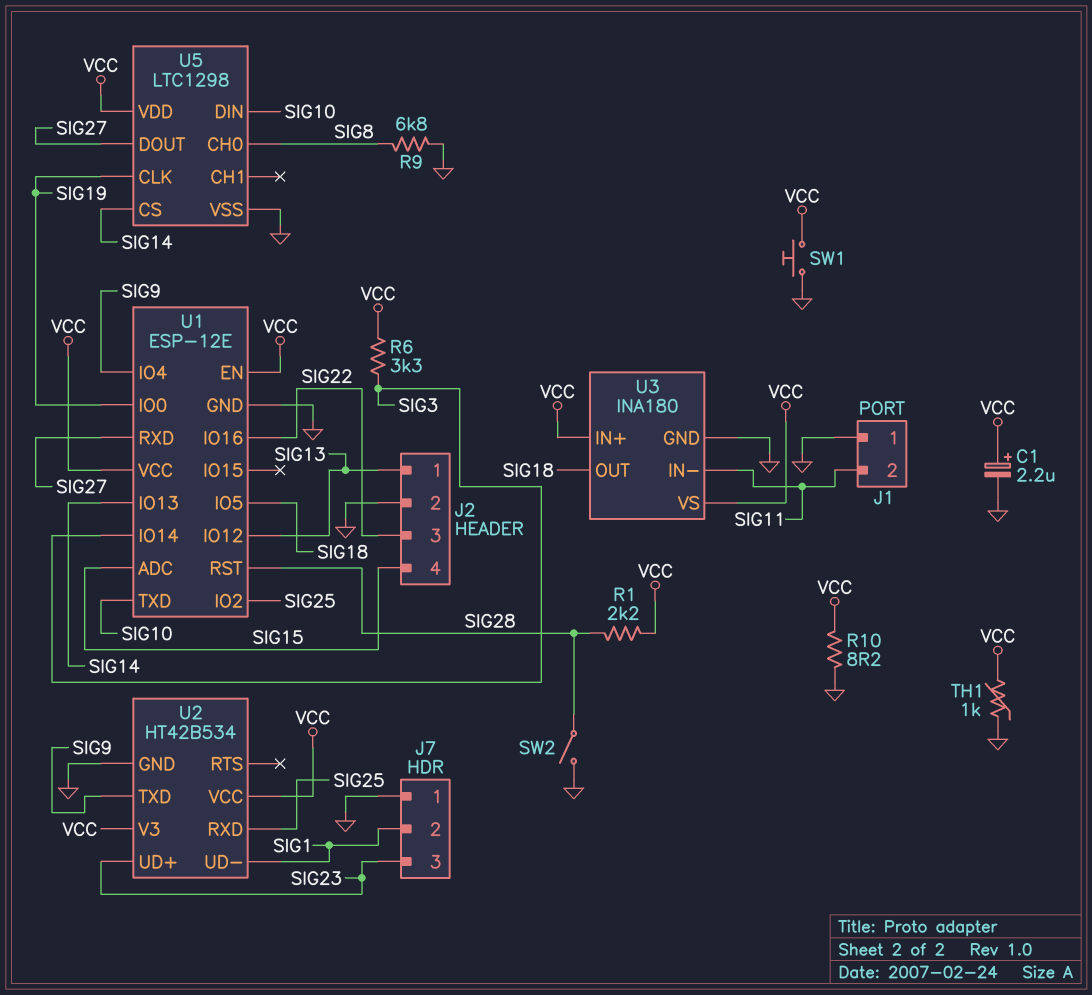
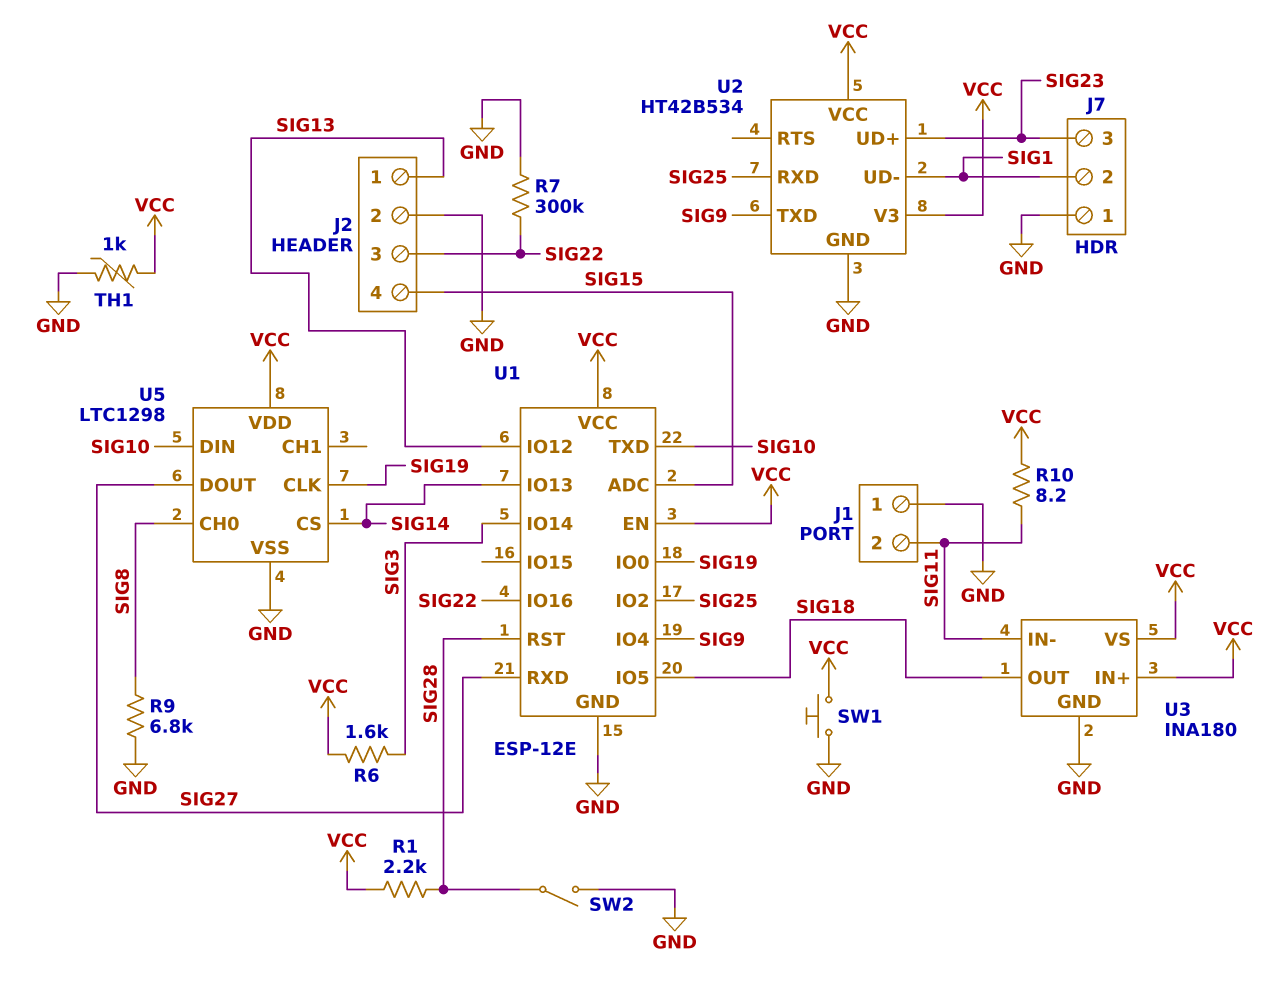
C1: 2.2uF (plus VCC, minus GND) -> none
R6: 3.3k (SIG3, VCC) -> 1.6k (SIG3, VCC)
R7: none -> 300k (GND, SIG22)
R10: 8.2 (GND, VCC) -> 8.2 (SIG11, VCC)

